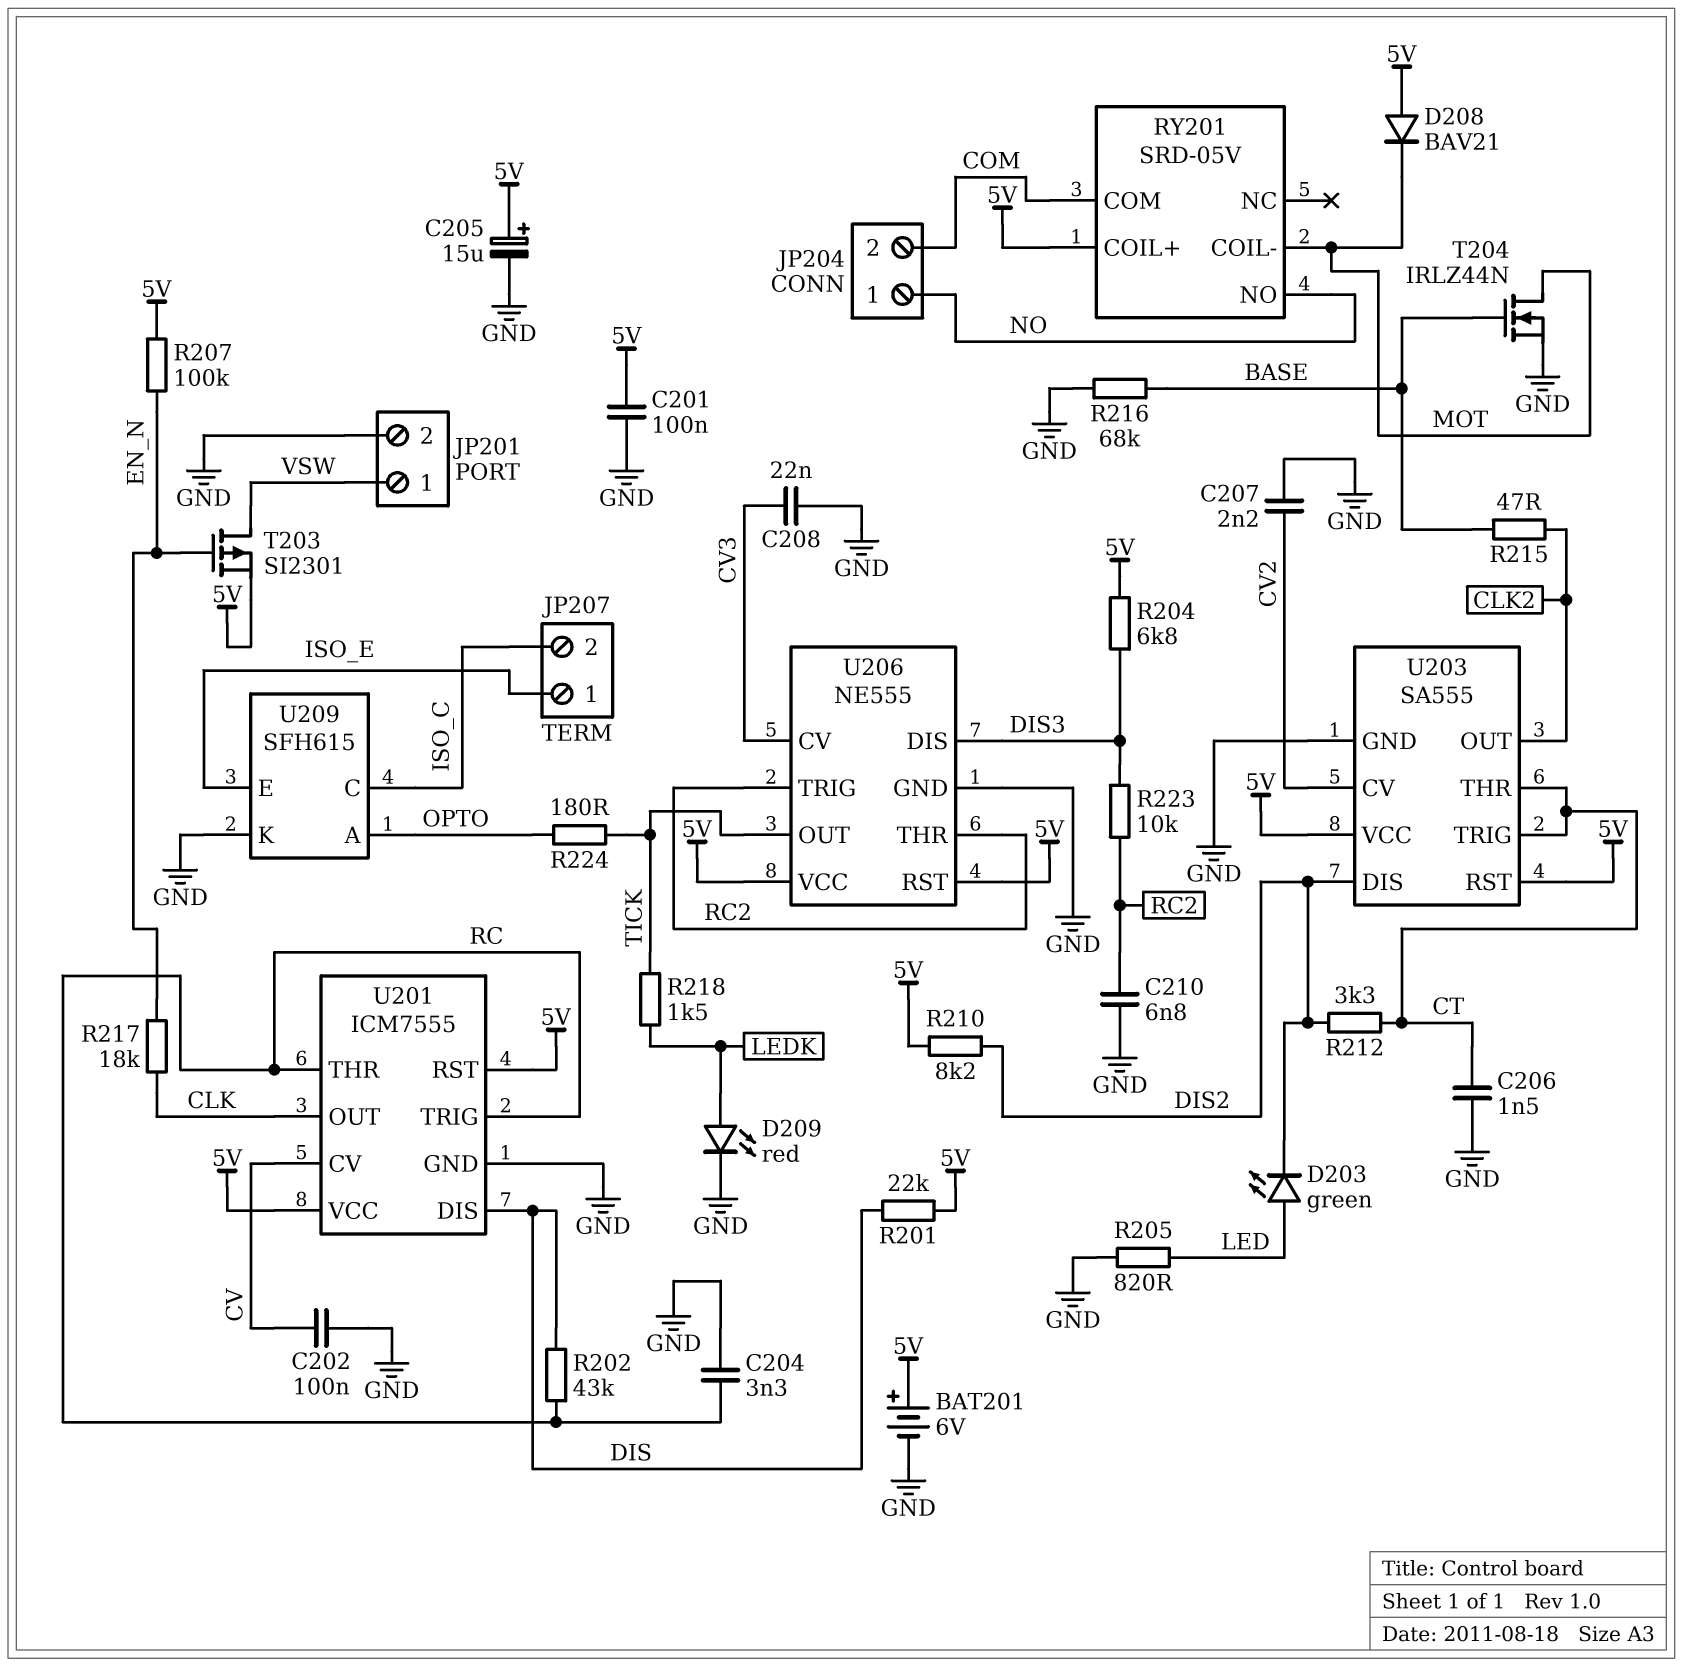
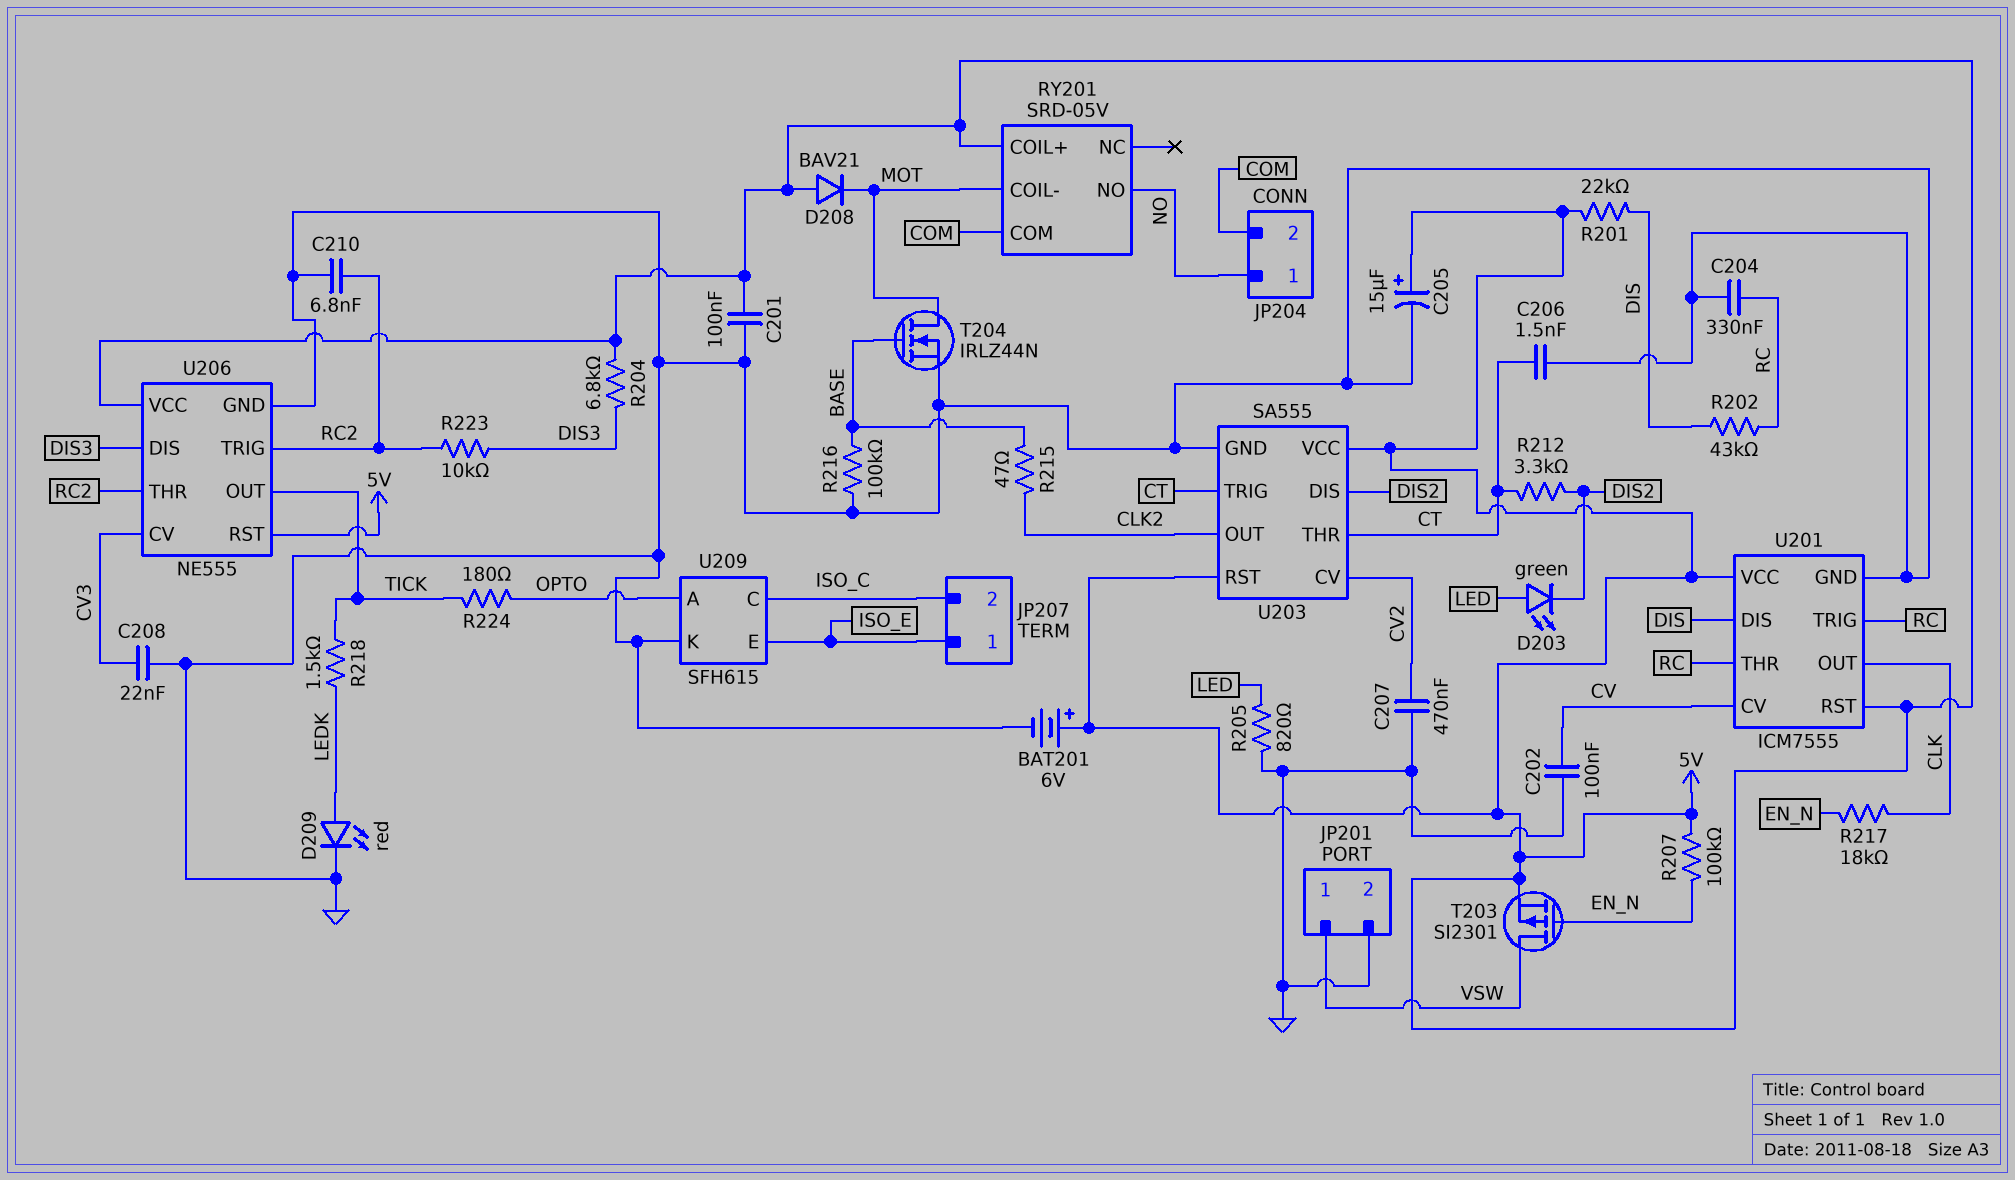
C204: 3.3nF (GND, RC) -> 330nF (GND, RC)
C207: 2.2nF (CV2, GND) -> 470nF (CV2, GND)
R210: 8.2k (5V, DIS2) -> none
R216: 68k (BASE, GND) -> 100k (BASE, GND)

